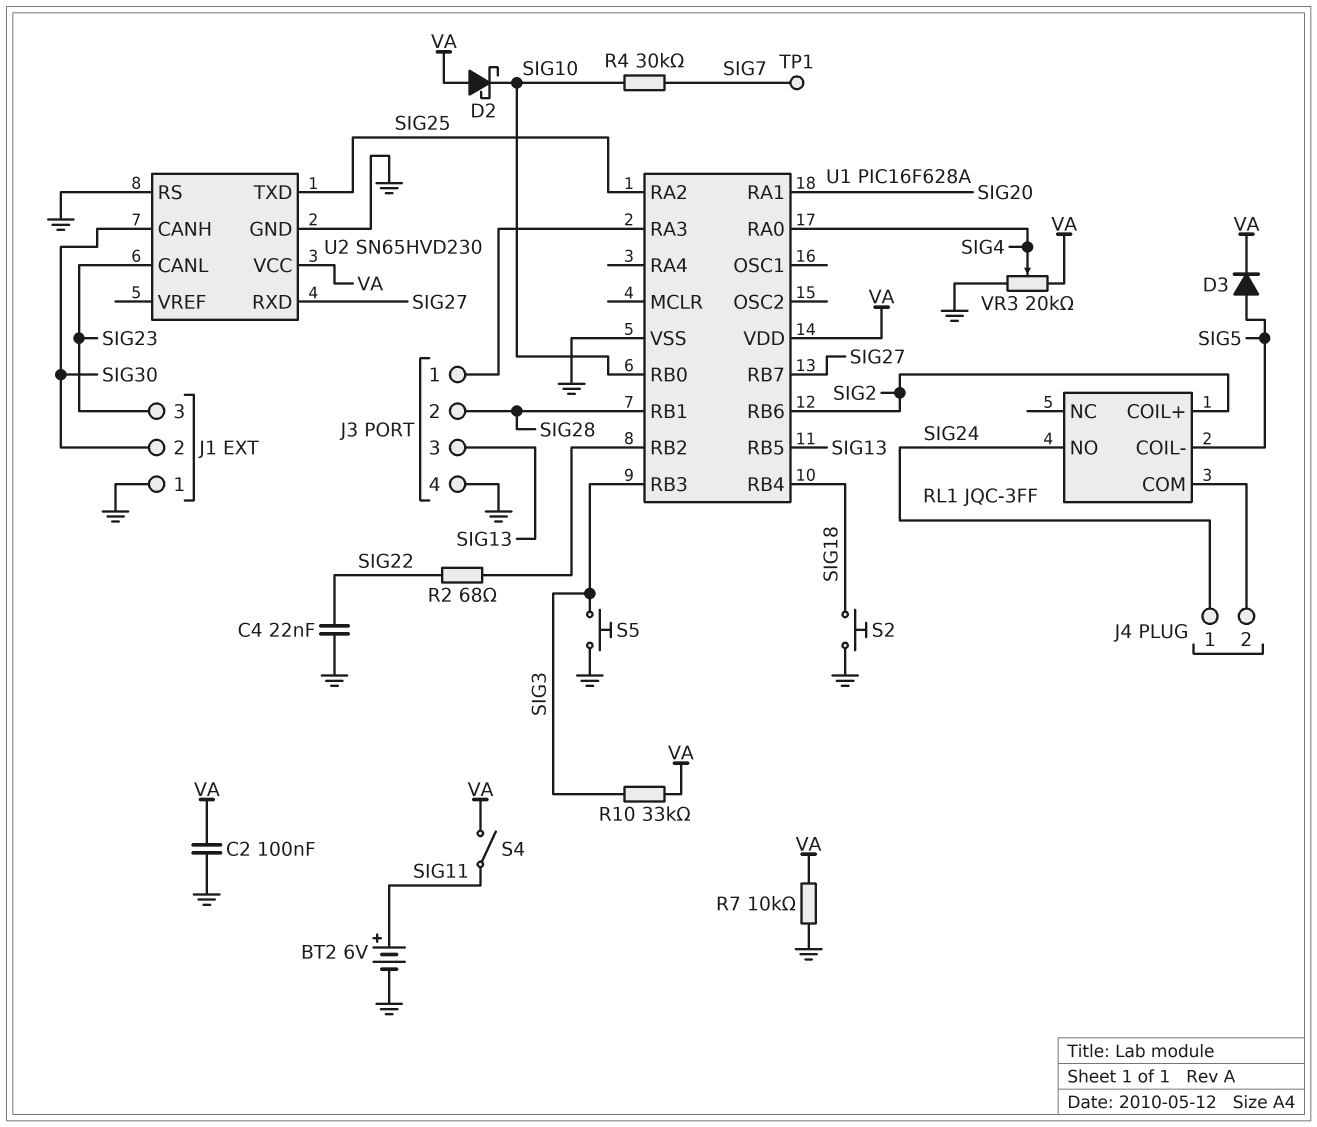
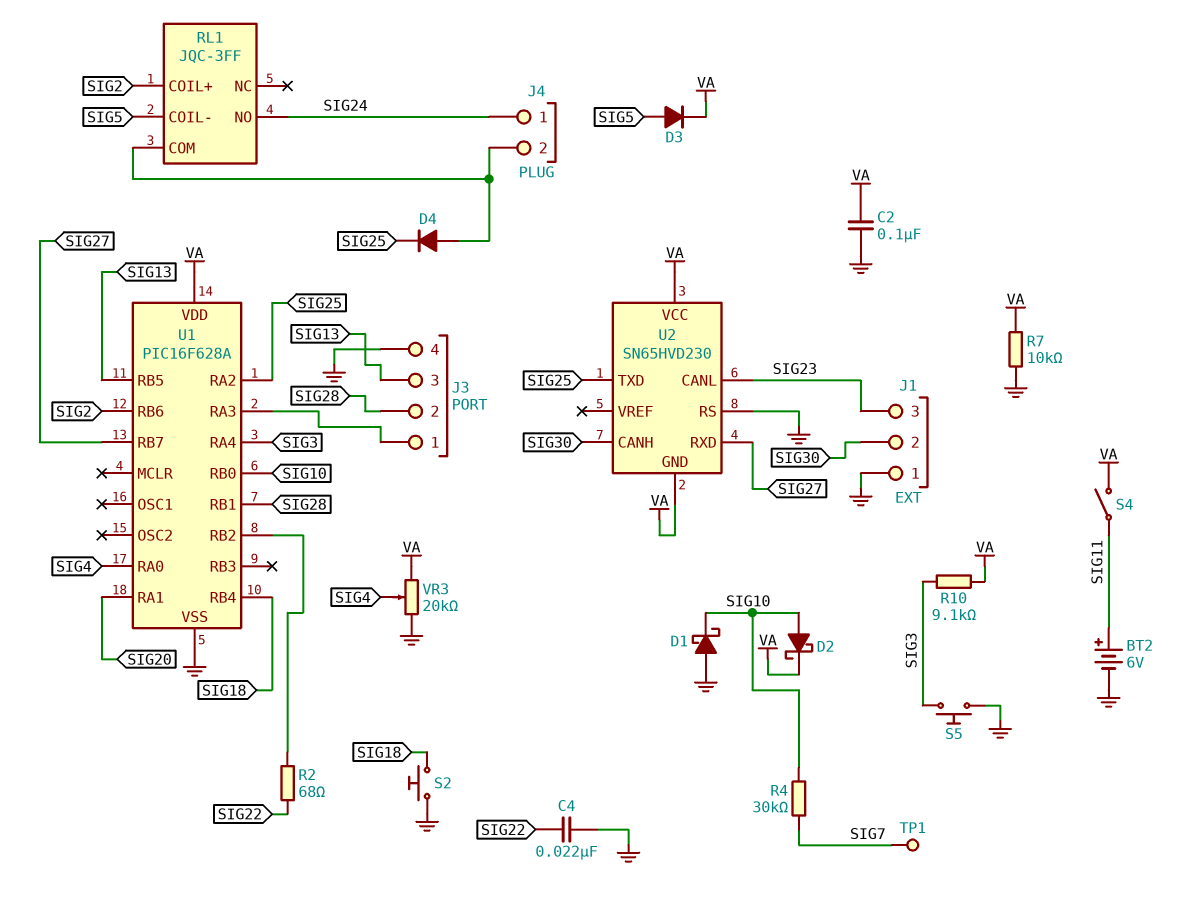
D1: none -> schottky (A GND, K SIG10)
D2: schottky (A VA, K SIG10) -> schottky (A SIG10, K VA)
D4: none -> diode (A J4/2, K SIG25)
R10: 33k (SIG3, VA) -> 9.1k (SIG3, VA)
U1 pin RA4: none -> SIG3
U1 pin RB3: SIG3 -> none
U2 pin GND: GND -> VA

